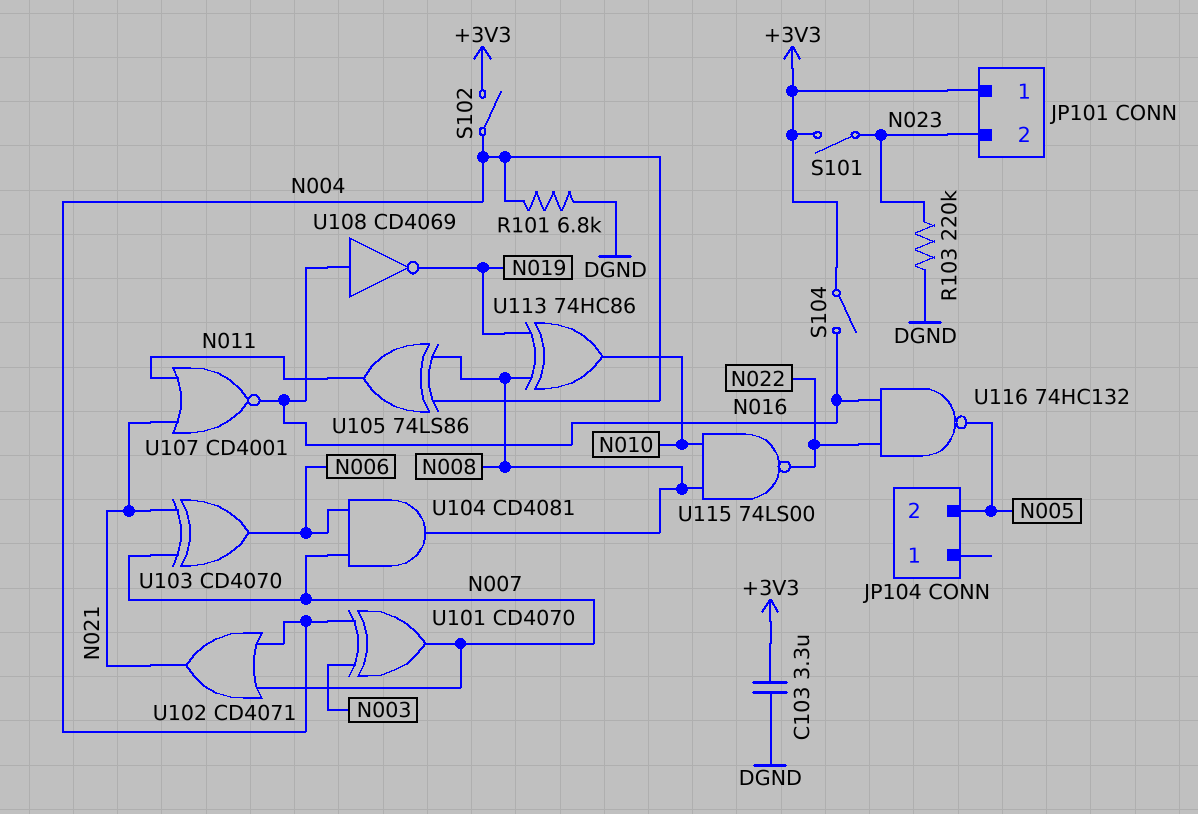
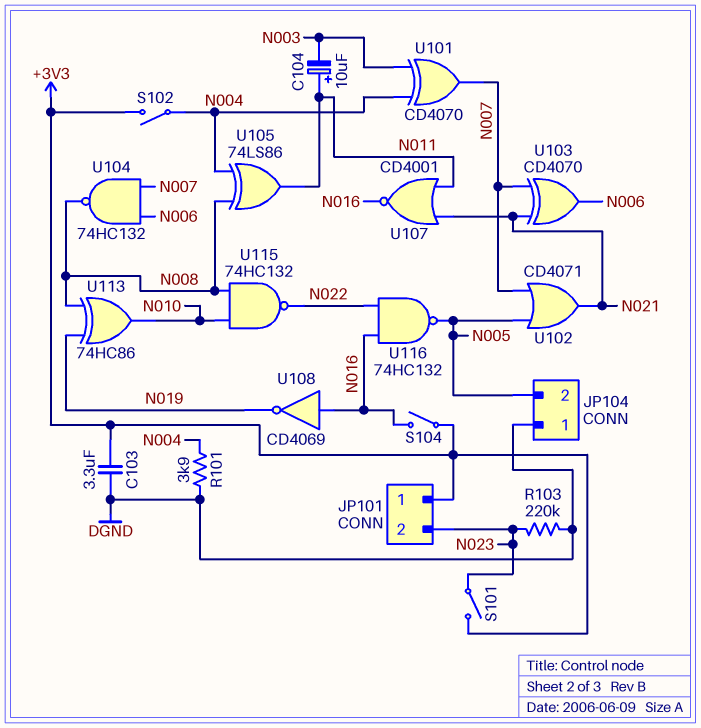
C104: none -> 10uF (plus N011, minus N003)
JP104 pin 1: none -> DGND
R101: 6.8k (DGND, N004) -> 3.9k (DGND, N004)
U102: OR CD4071 (in N004, in N007, out N021) -> OR CD4071 (in N005, in N007, out N021)
U104: AND CD4081 (in N006, in N007, out N008) -> NAND 74HC132 (in N006, in N007, out N008)
U115: NAND 74LS00 (in N008, in N010, out N022) -> NAND 74HC132 (in N008, in N010, out N022)

